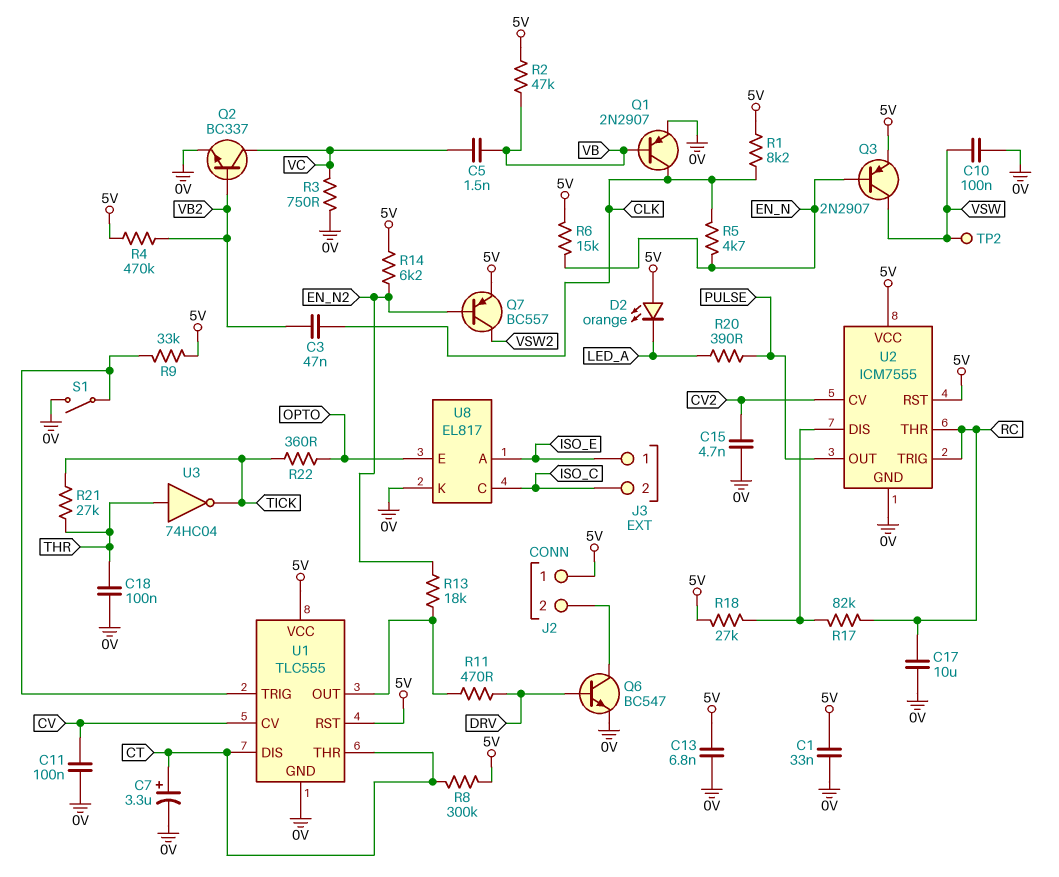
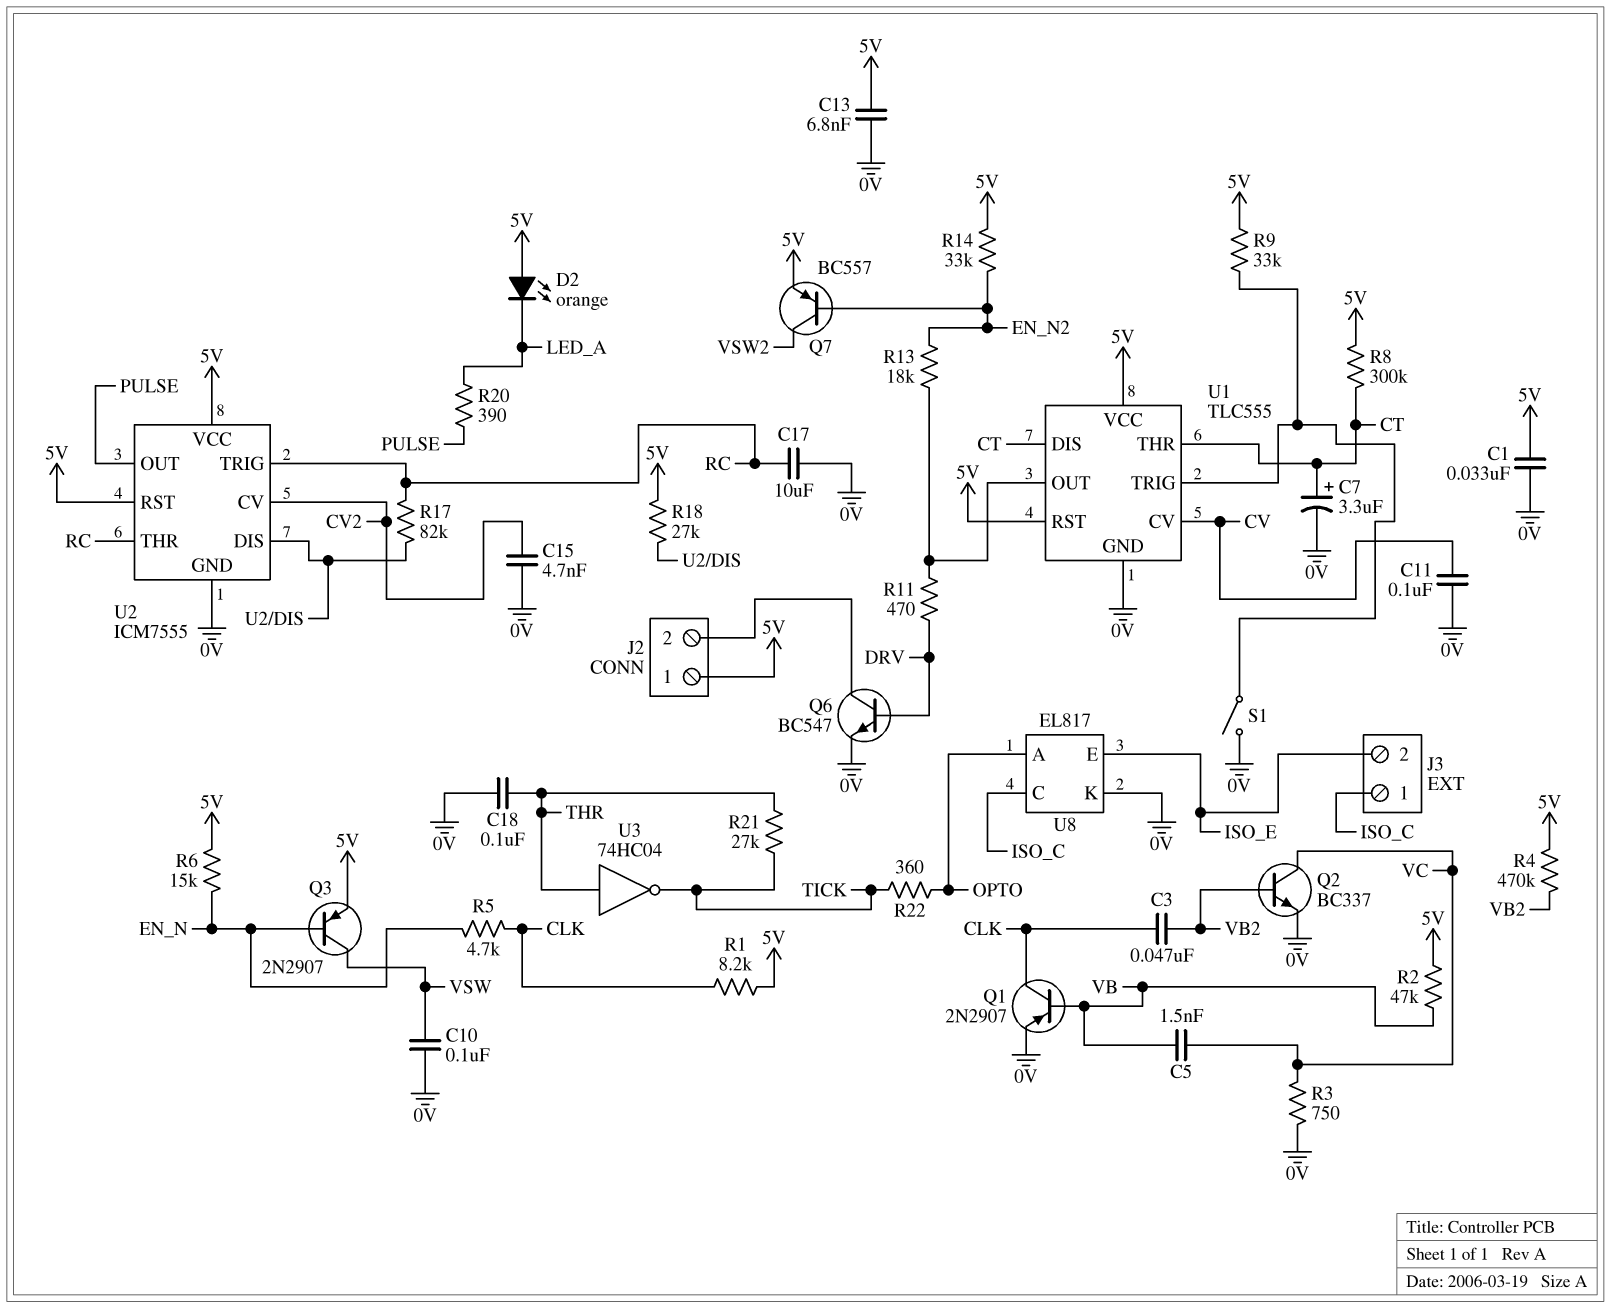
J3 pin 1: ISO_E -> ISO_C
J3 pin 2: ISO_C -> ISO_E
R14: 6.2k (5V, EN_N2) -> 33k (5V, EN_N2)
TP2: test point (VSW) -> none
U8 pin A: ISO_E -> OPTO
U8 pin E: OPTO -> ISO_E

